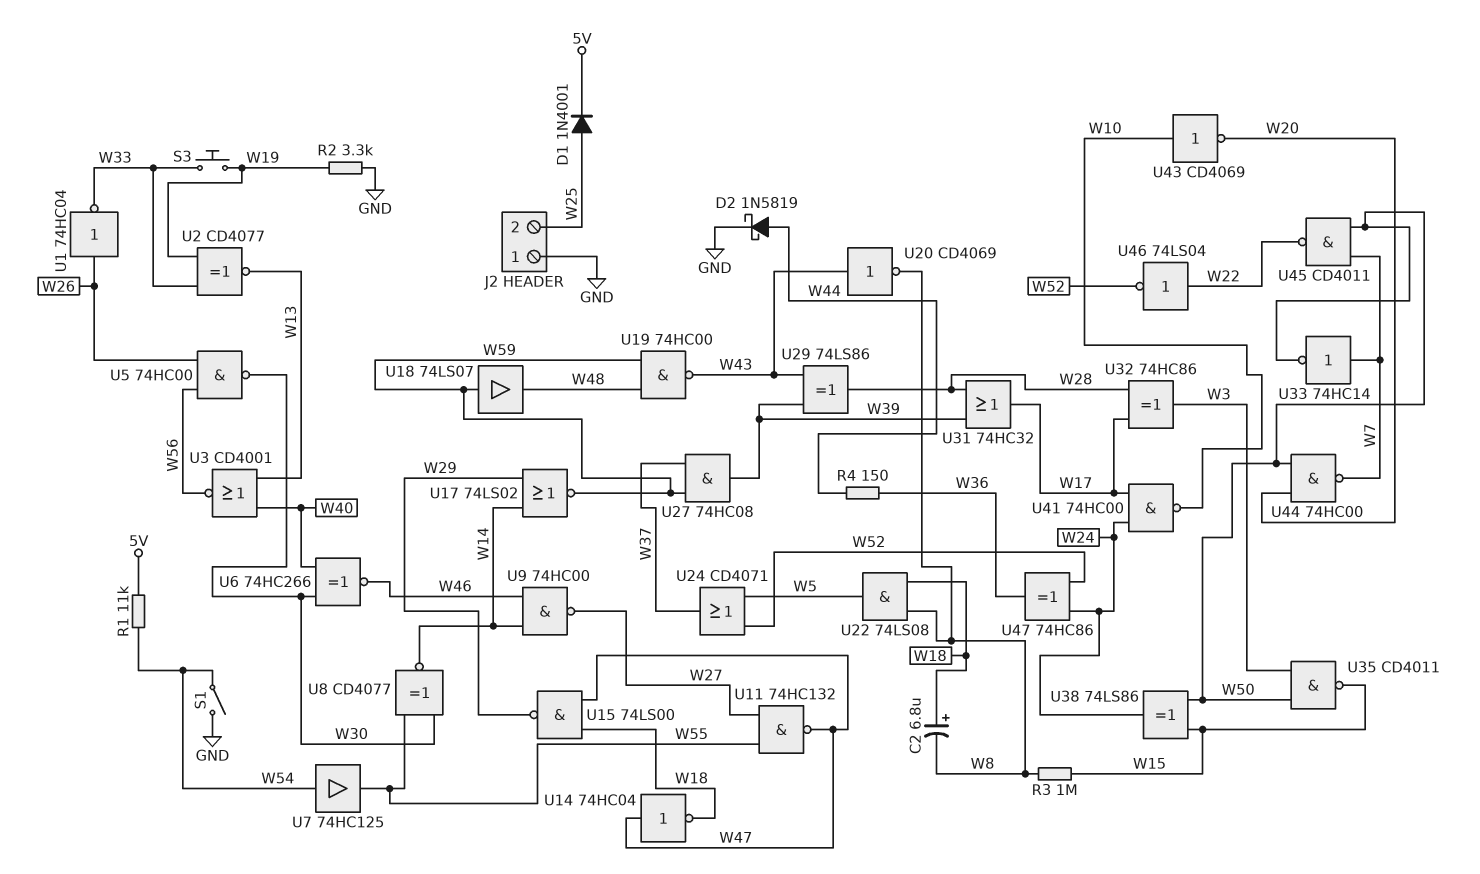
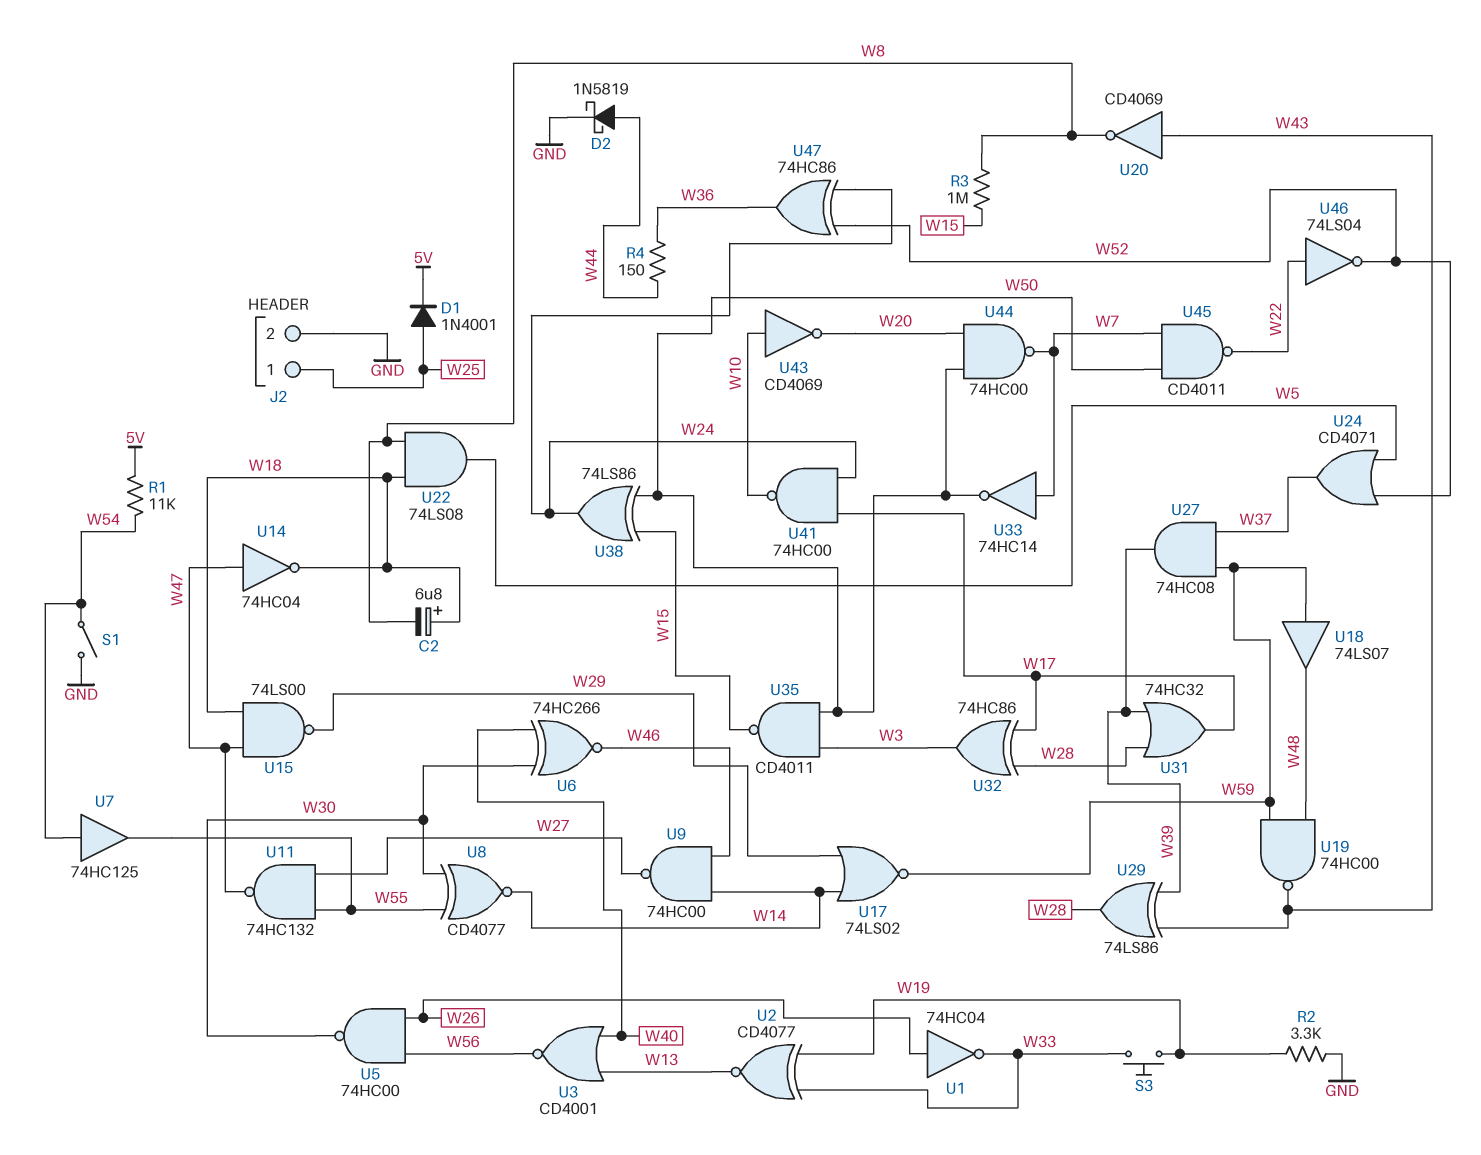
J2 pin 1: GND -> W25
J2 pin 2: W25 -> GND

